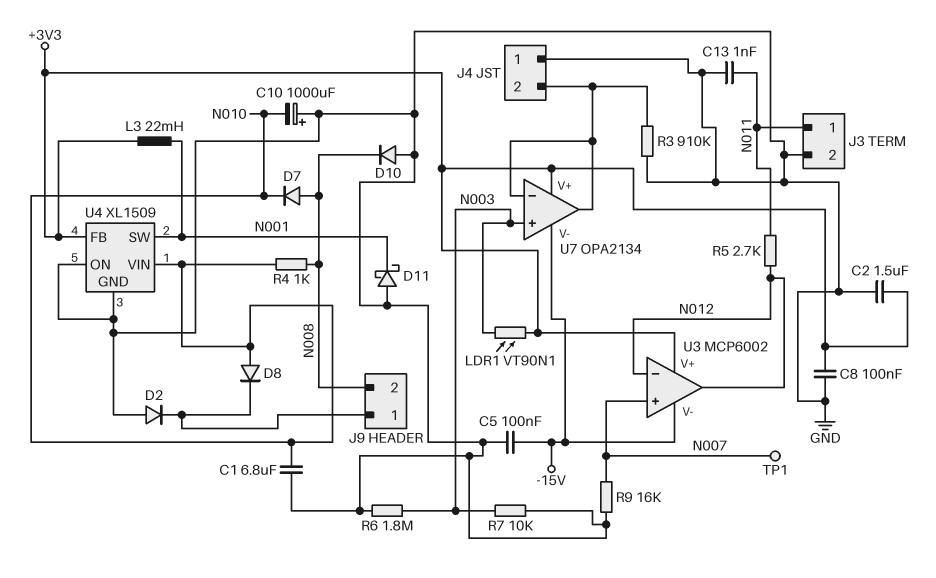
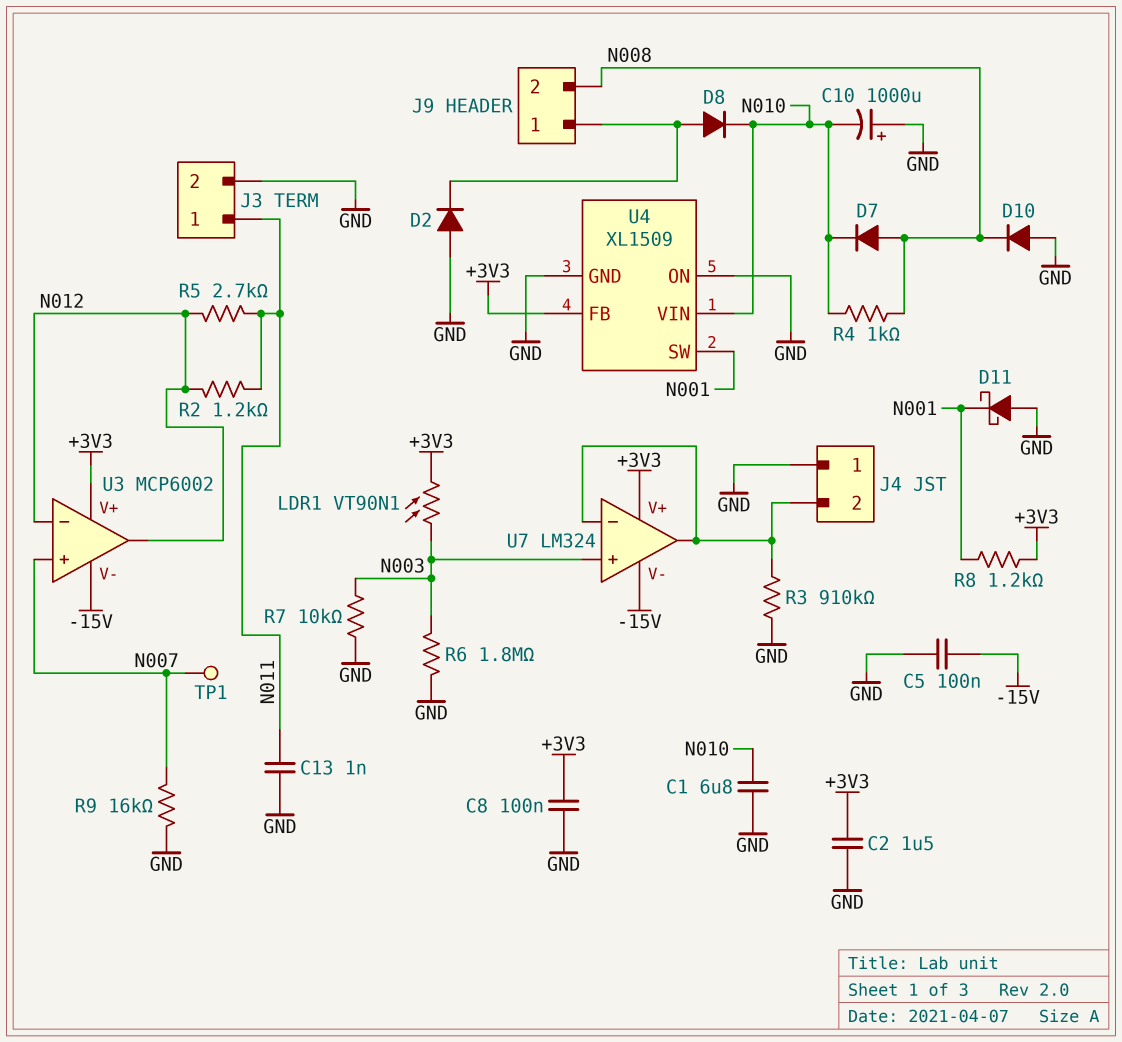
D8: diode (A N010, K J9/1) -> diode (A J9/1, K N010)
L3: 22mH (+3V3, N001) -> none
R2: none -> 1.2k (N011, N012)
R8: none -> 1.2k (+3V3, N001)
U7: OPA2134 -> LM324

